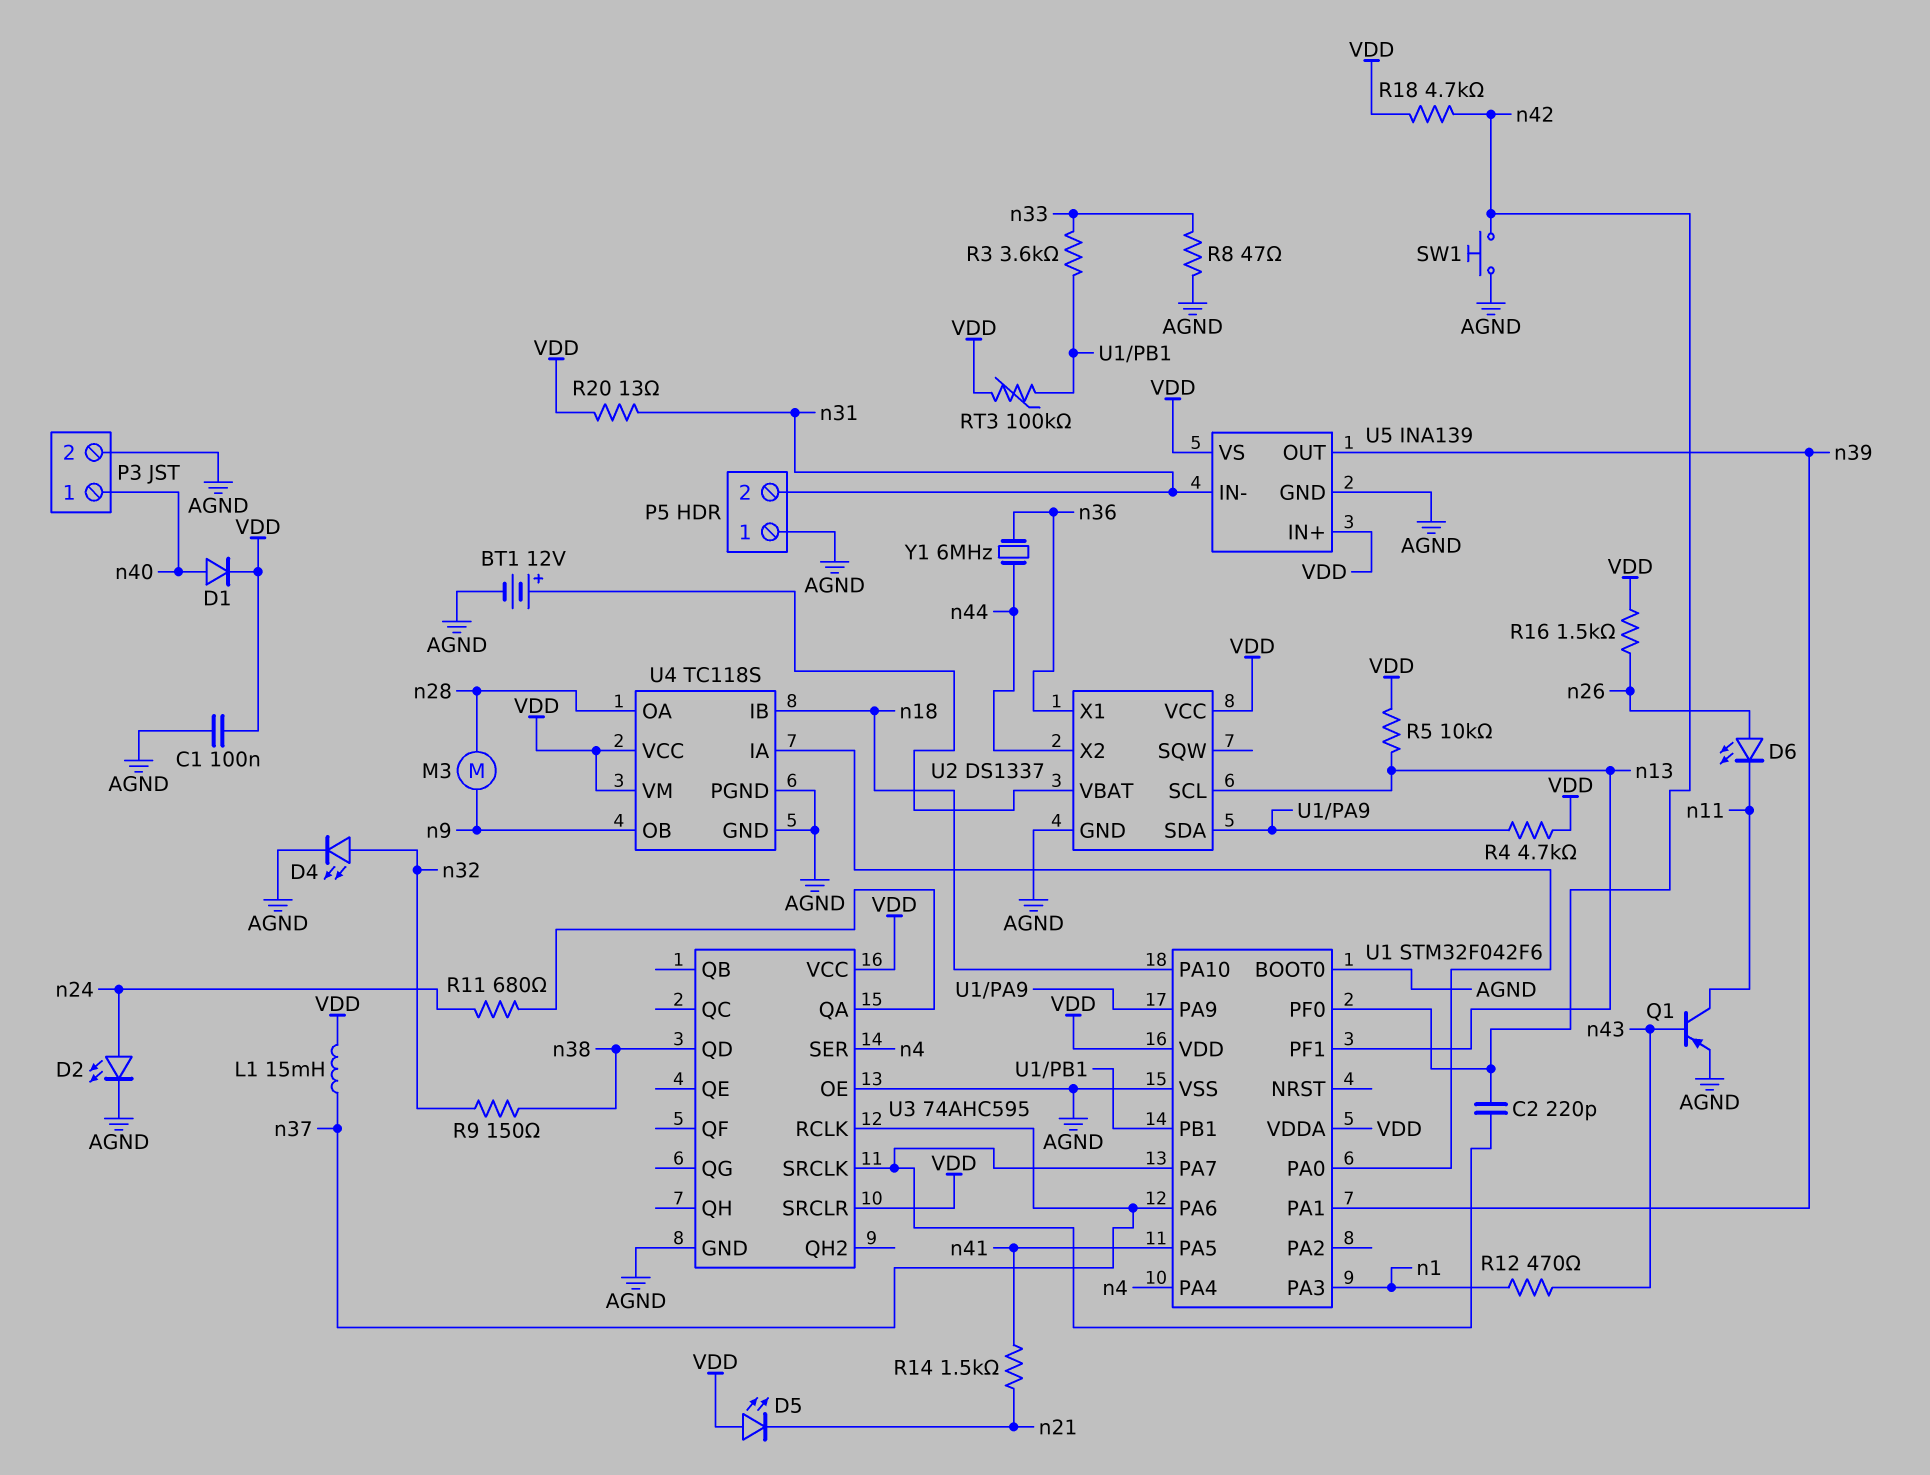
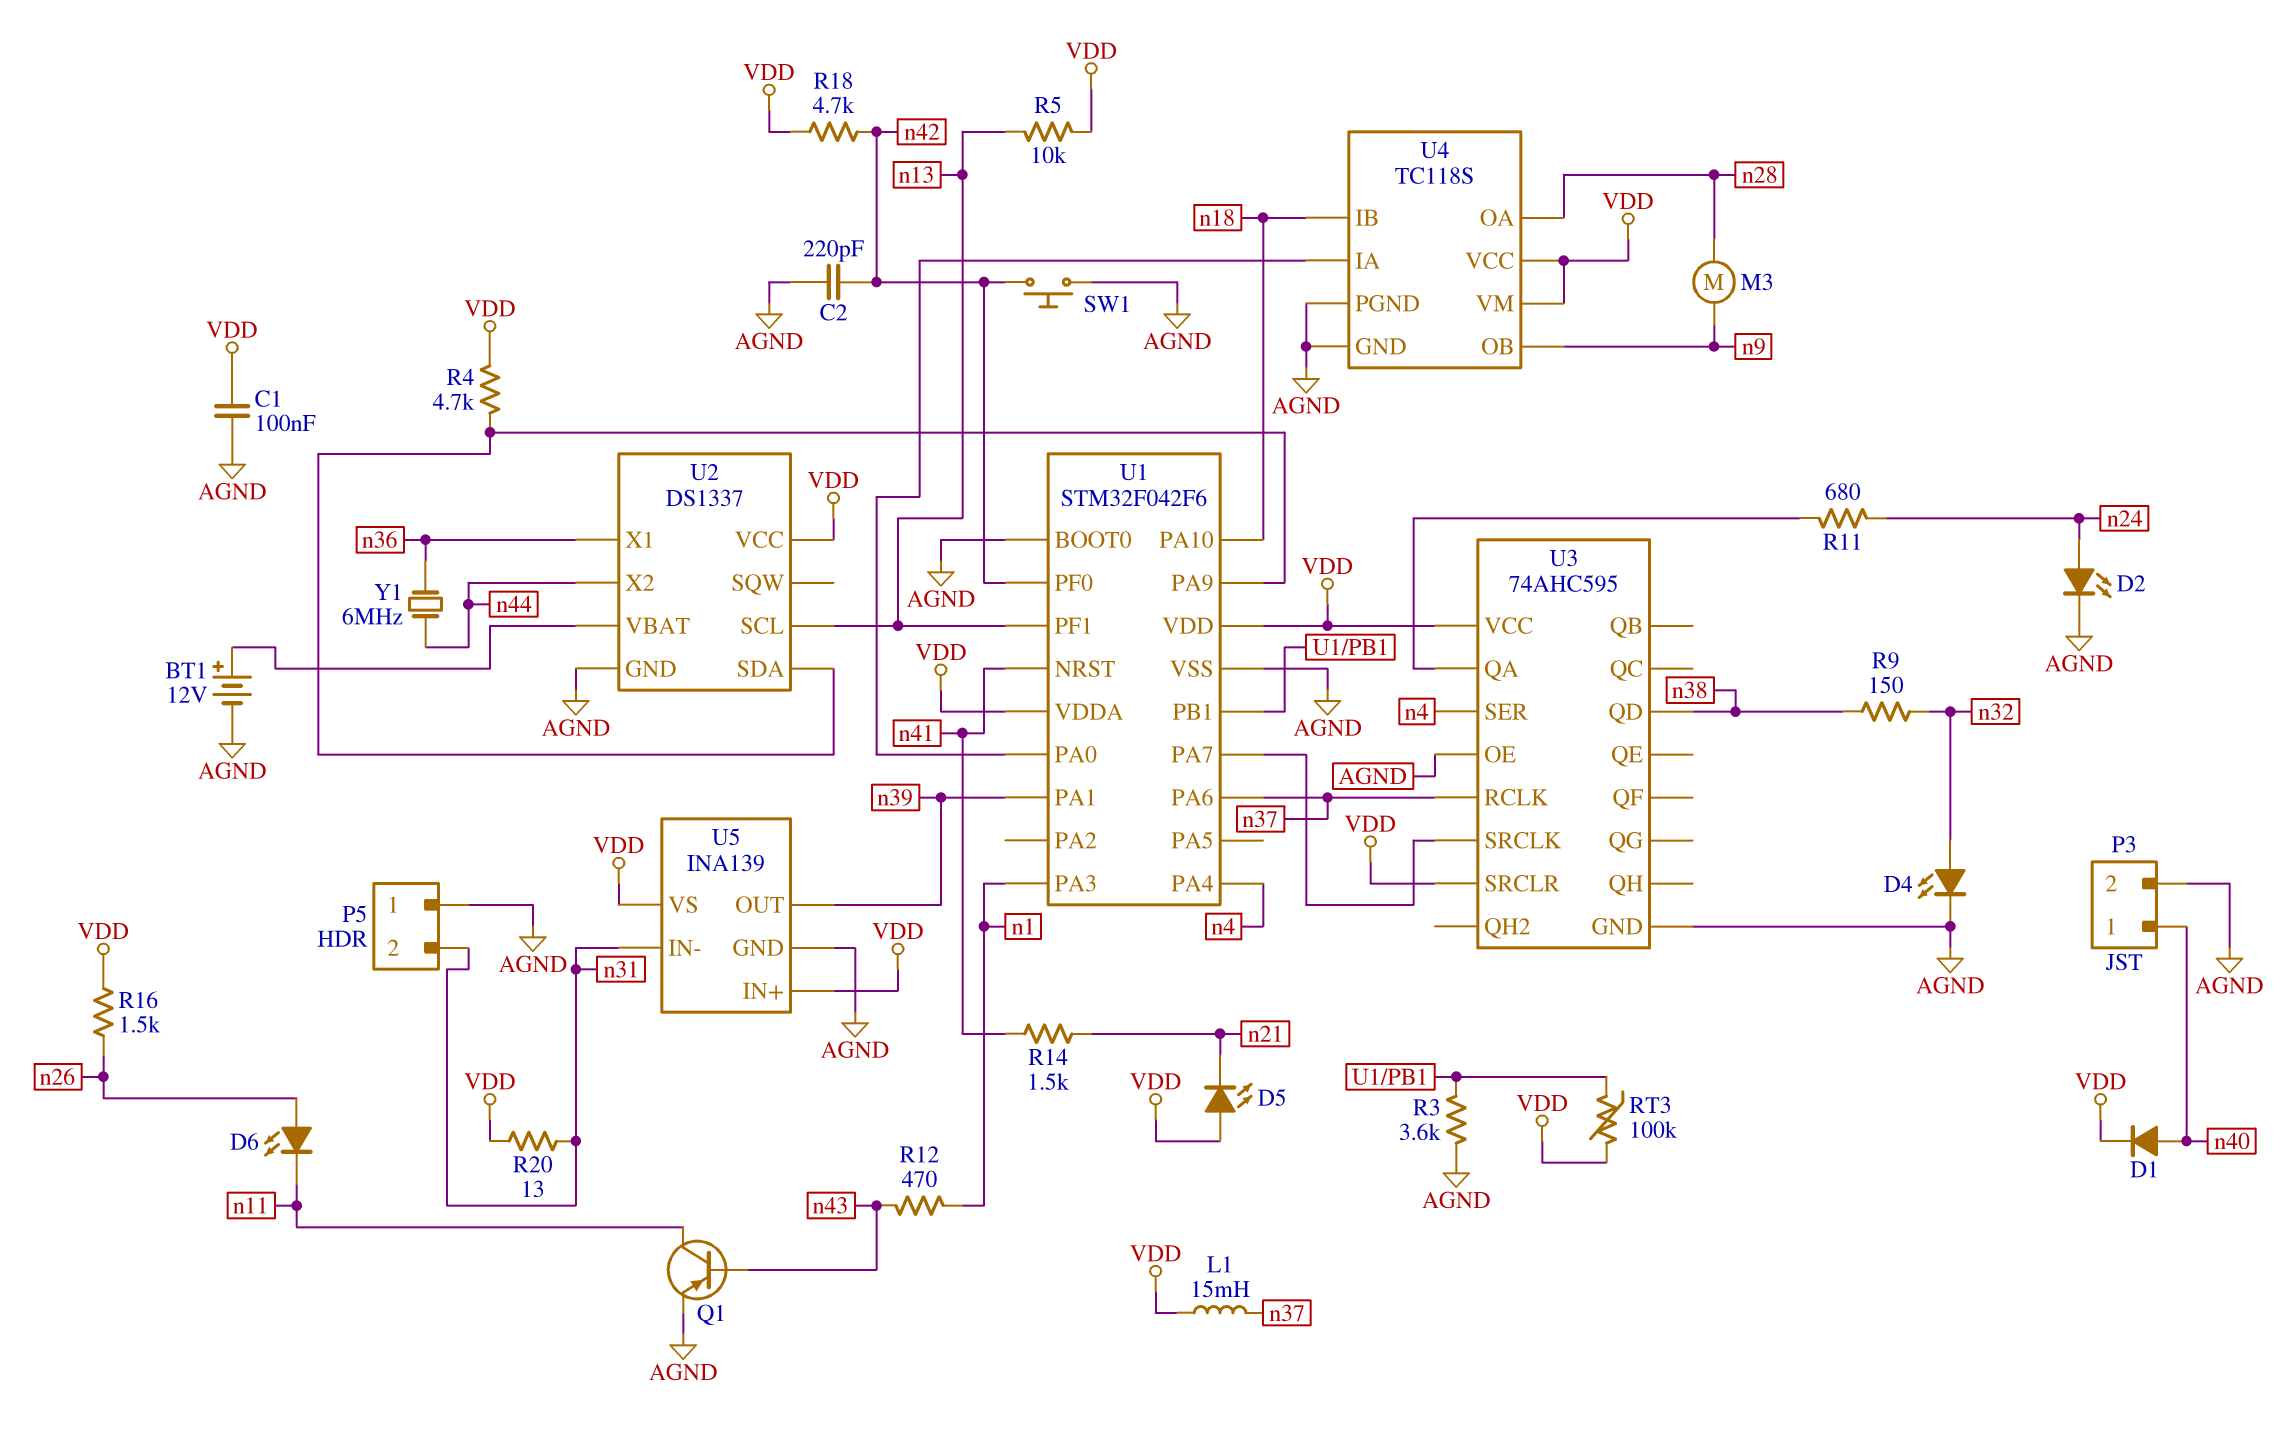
C2: 220pF (U1/PA7, n42) -> 220pF (AGND, n42)
R3: 3.6k (U1/PB1, n33) -> 3.6k (AGND, U1/PB1)
R8: 47 (AGND, n33) -> none
U1 pin NRST: none -> n41
U1 pin PA5: n41 -> none

